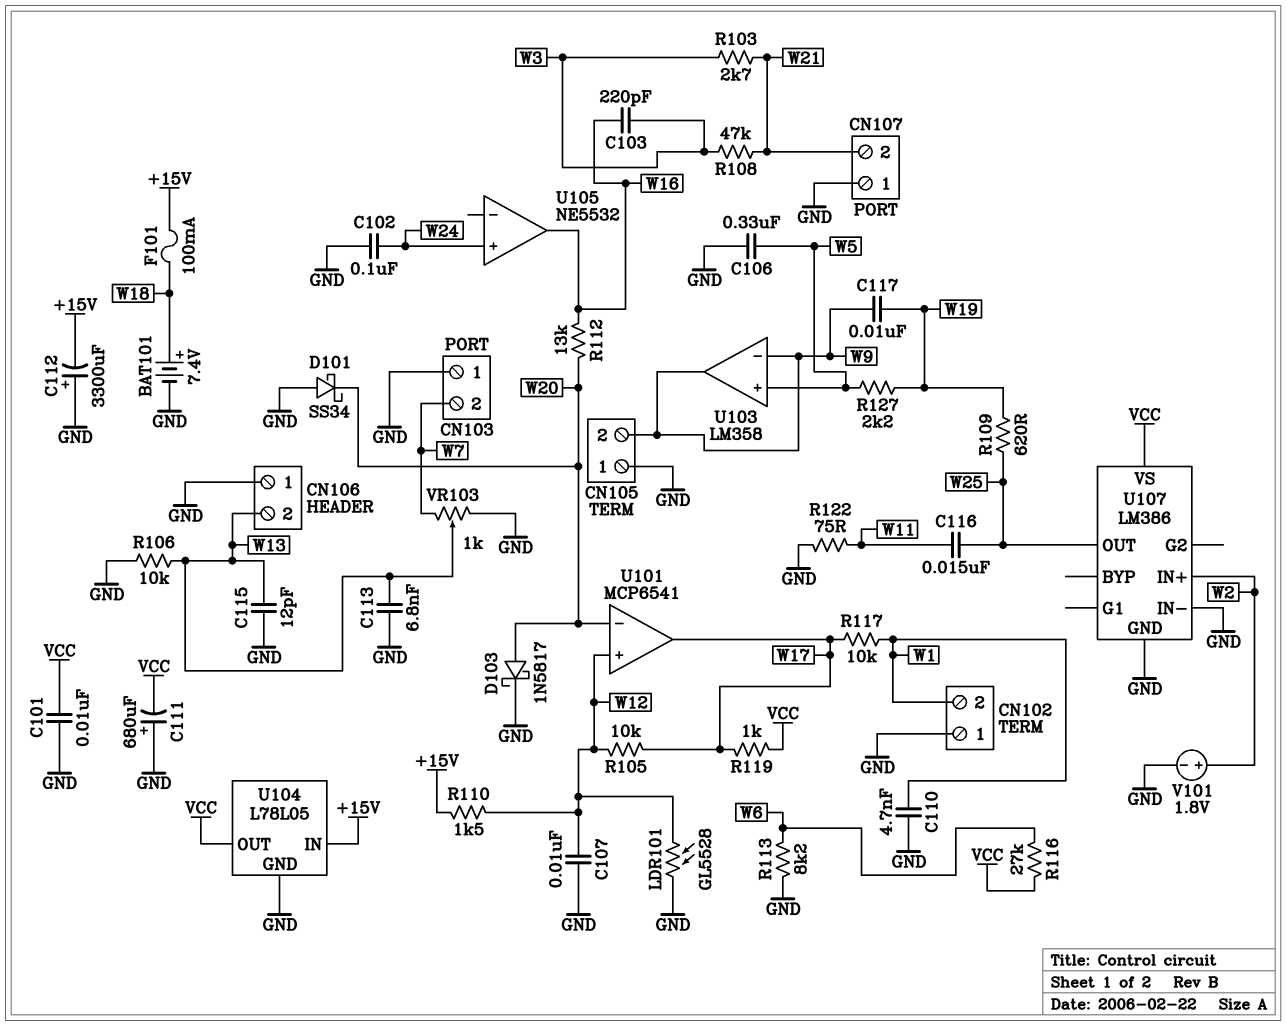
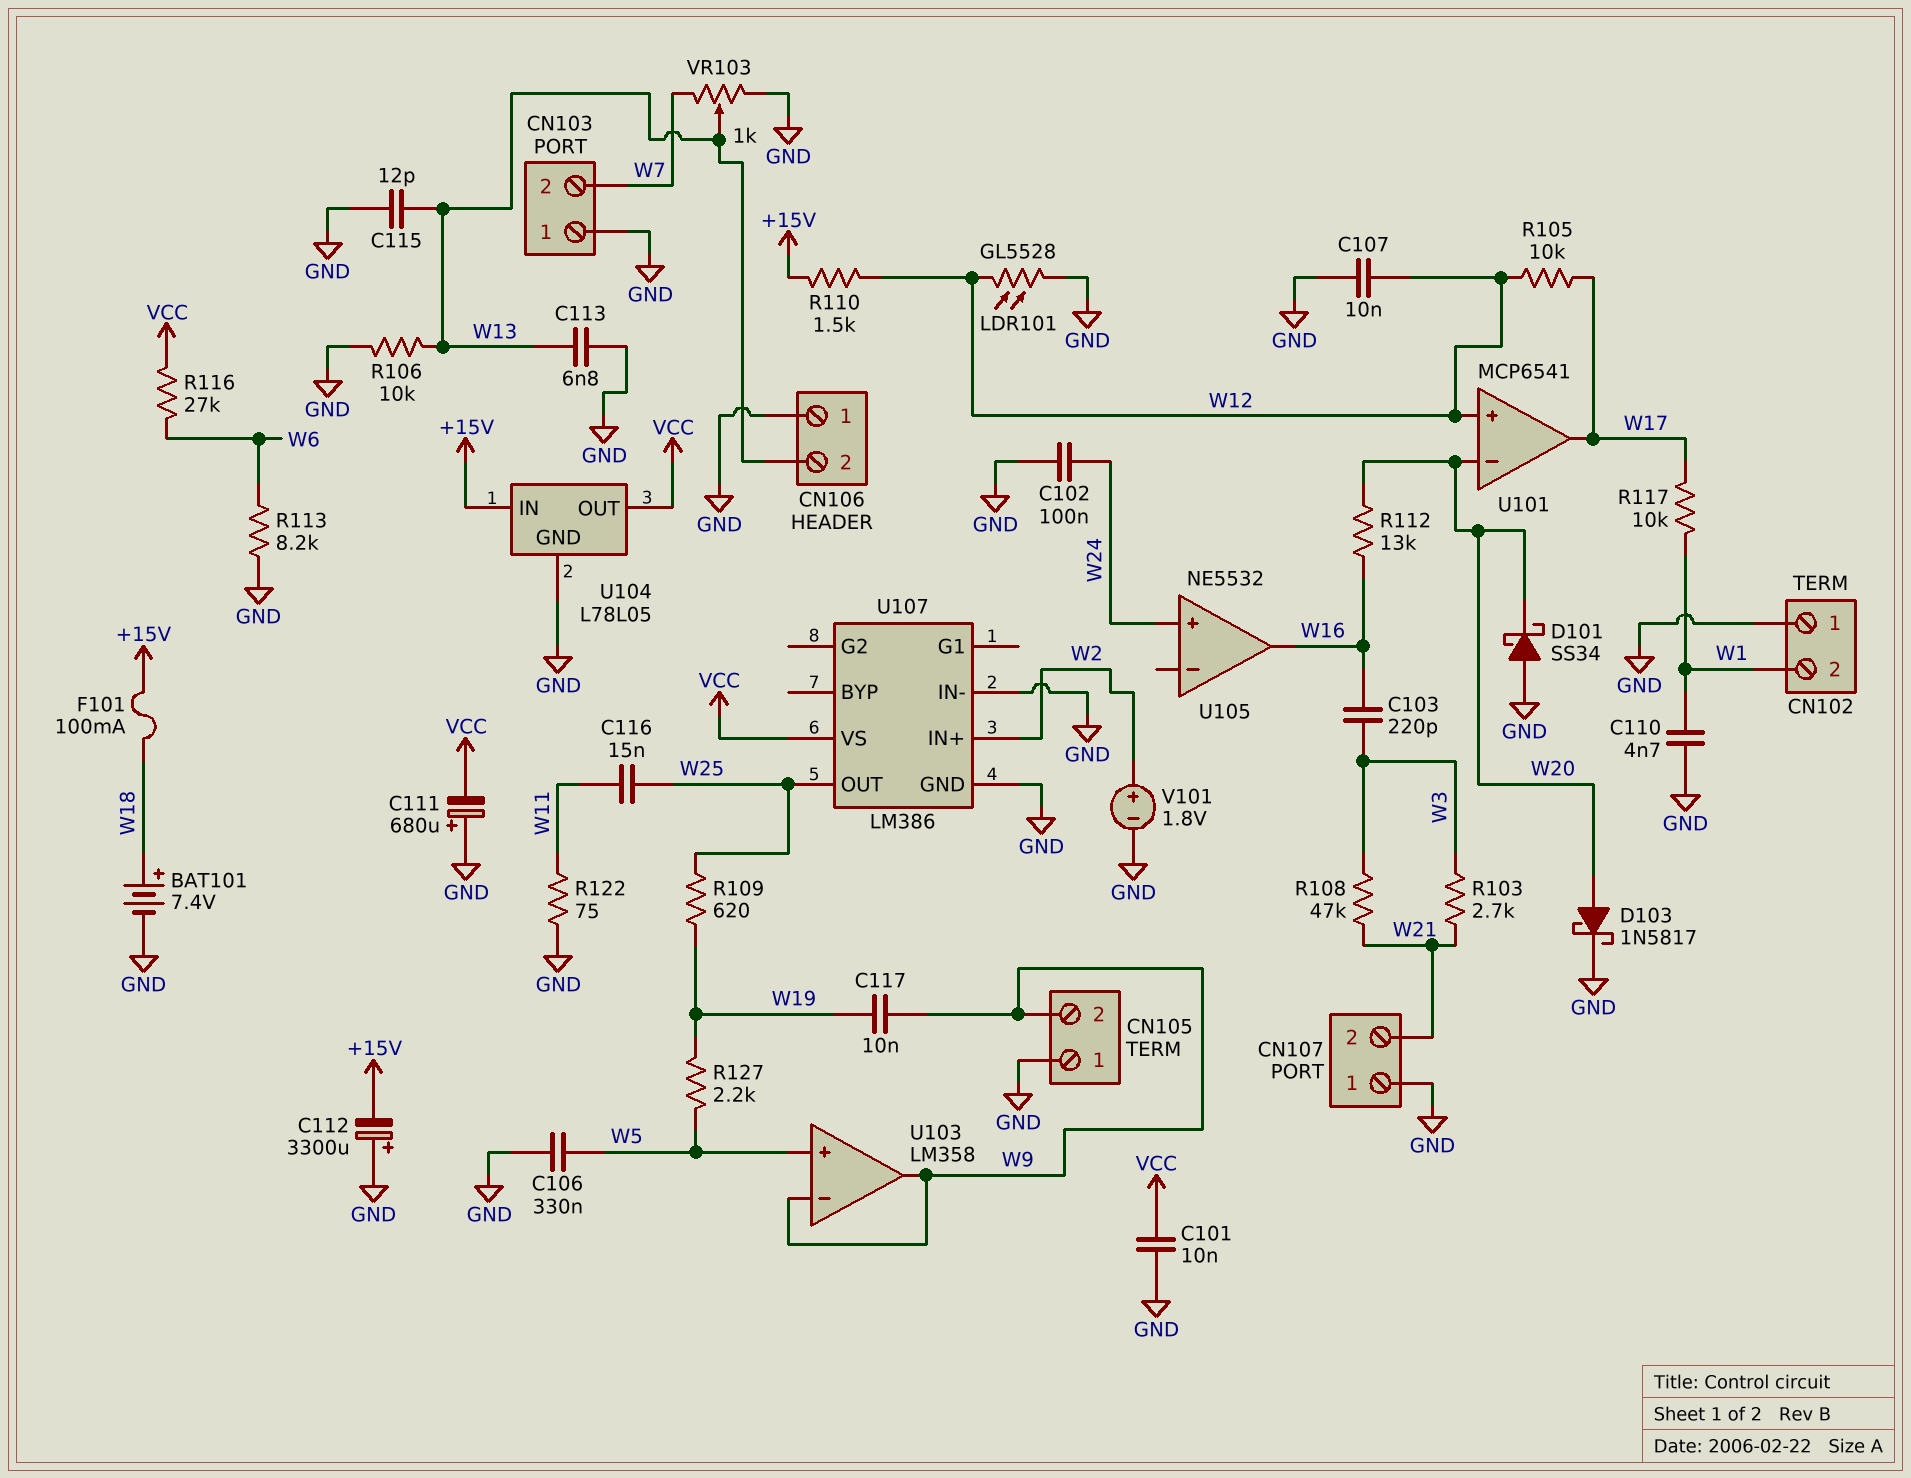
R119: 1k (VCC, W17) -> none

